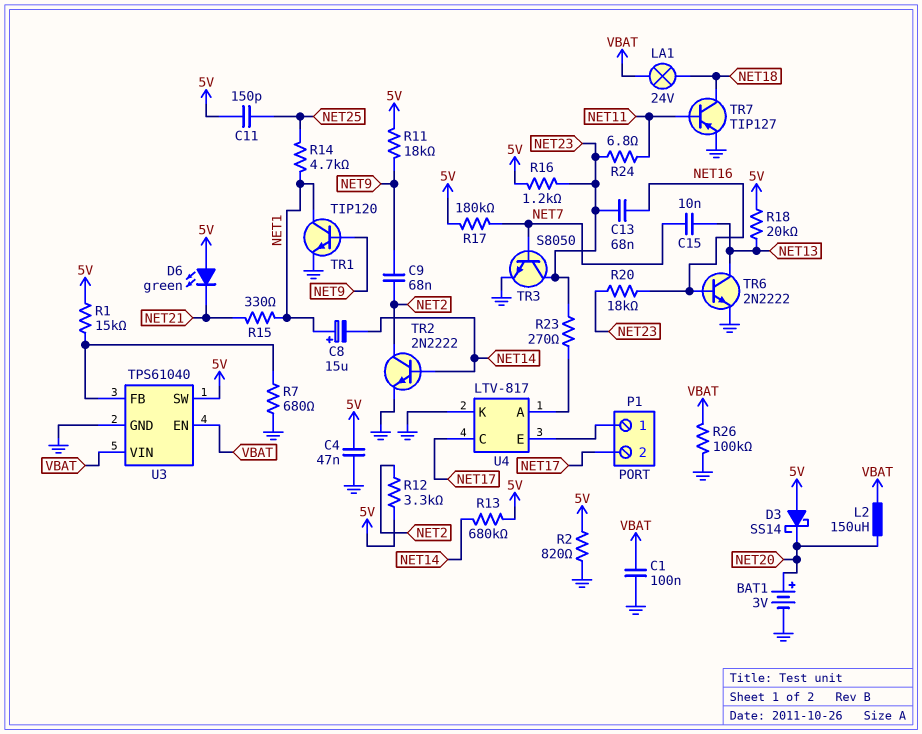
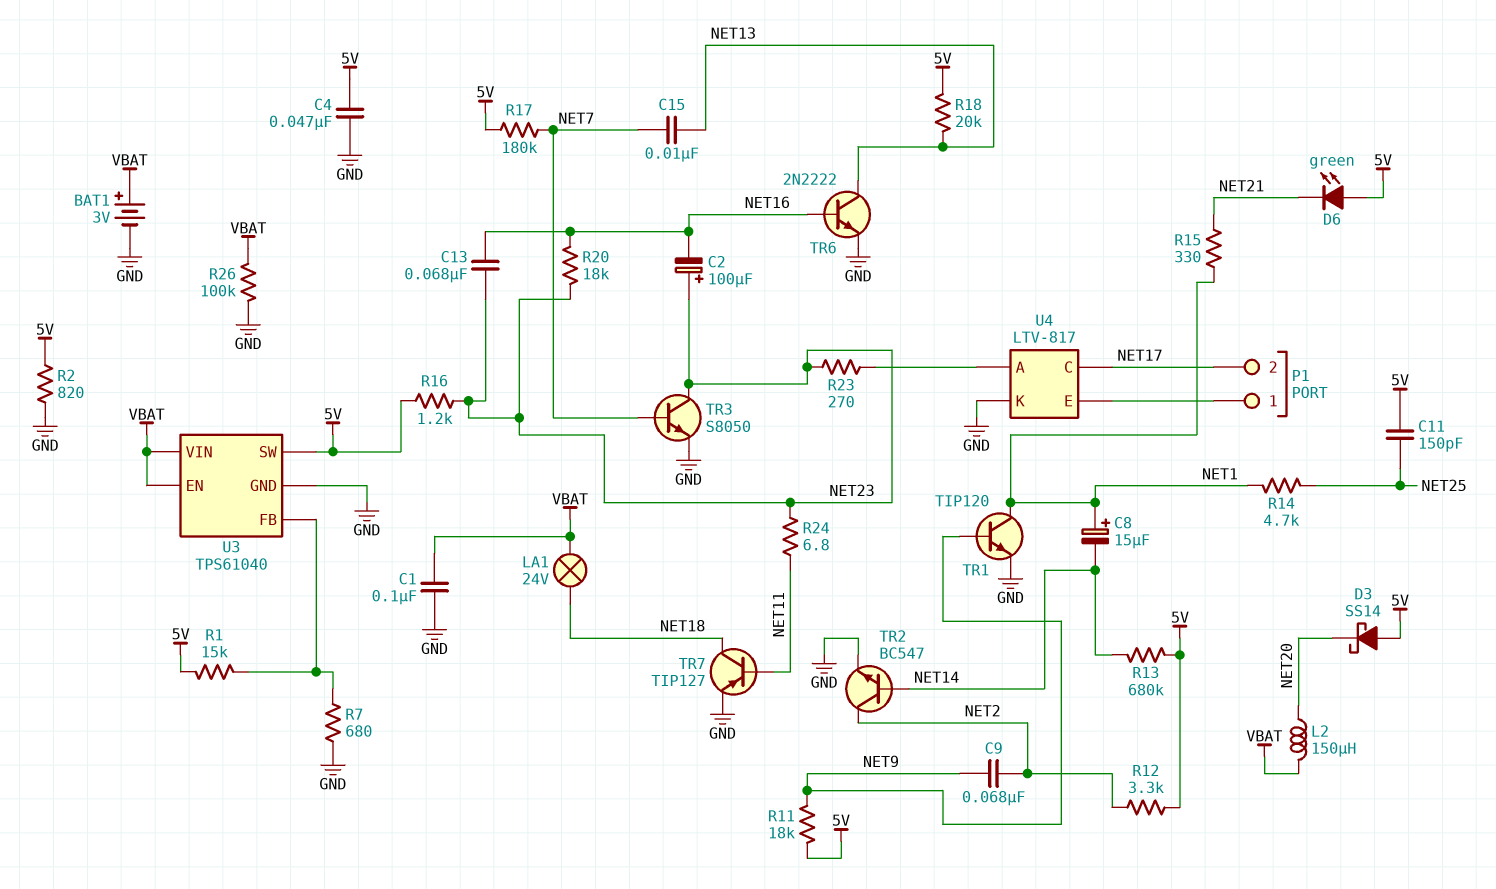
BAT1: 3V (plus NET20, minus GND) -> 3V (plus VBAT, minus GND)
C2: none -> 100uF (plus NET23, minus NET16)
TR2: NPN 2N2222 (B NET14, C NET2, E GND) -> NPN BC547 (B NET14, C NET2, E GND)

